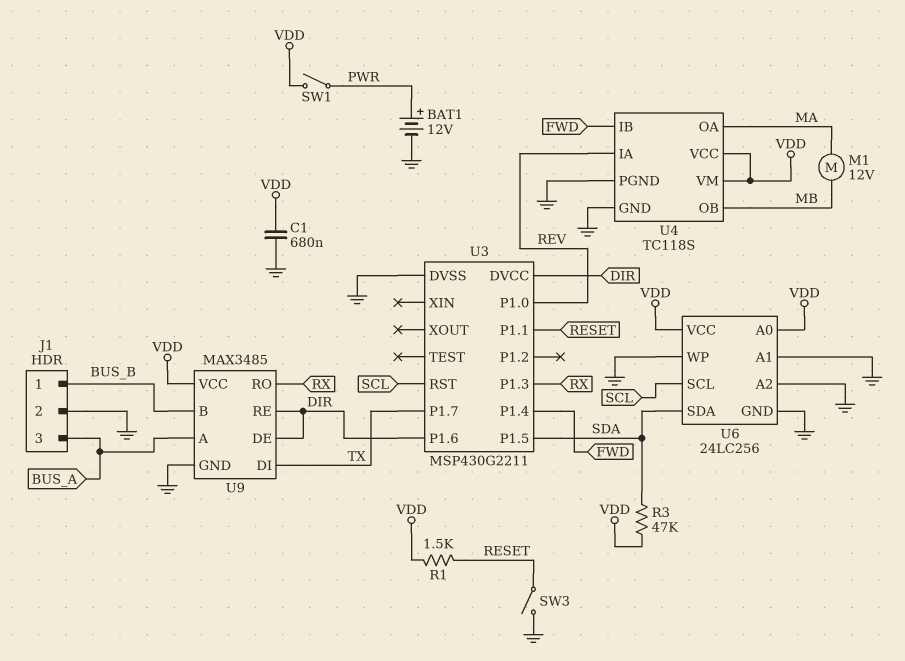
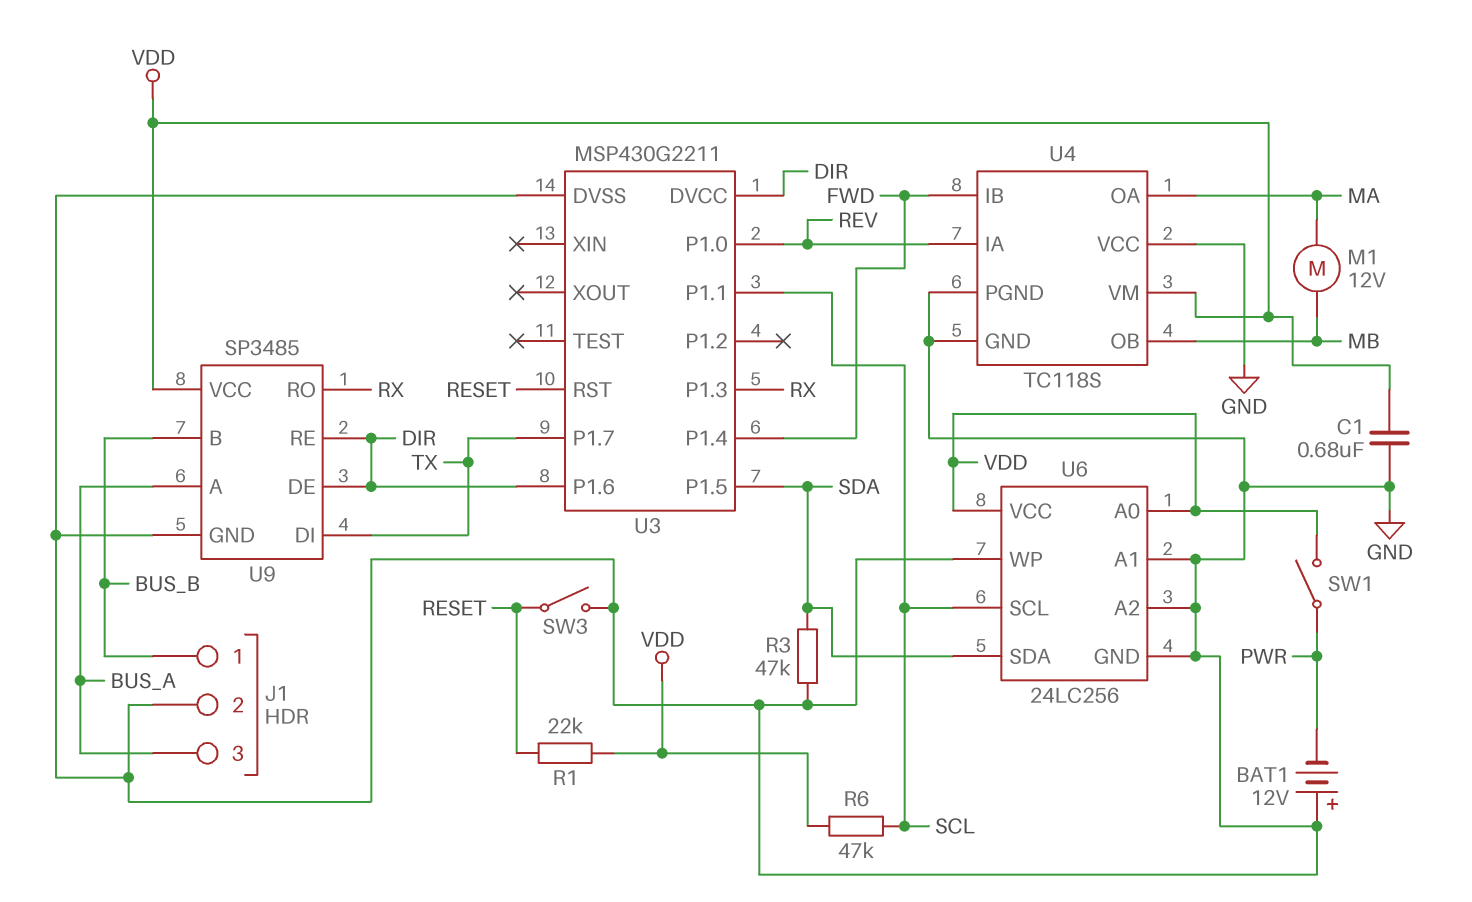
BAT1: 12V (plus PWR, minus GND) -> 12V (plus GND, minus PWR)
R1: 1.5k (RESET, VDD) -> 22k (RESET, VDD)
R3: 47k (SDA, VDD) -> 47k (GND, SDA)
R6: none -> 47k (SCL, VDD)
U3 pin P1.1: RESET -> SCL
U3 pin RST: SCL -> RESET
U4 pin VCC: VDD -> GND
U9: MAX3485 -> SP3485

